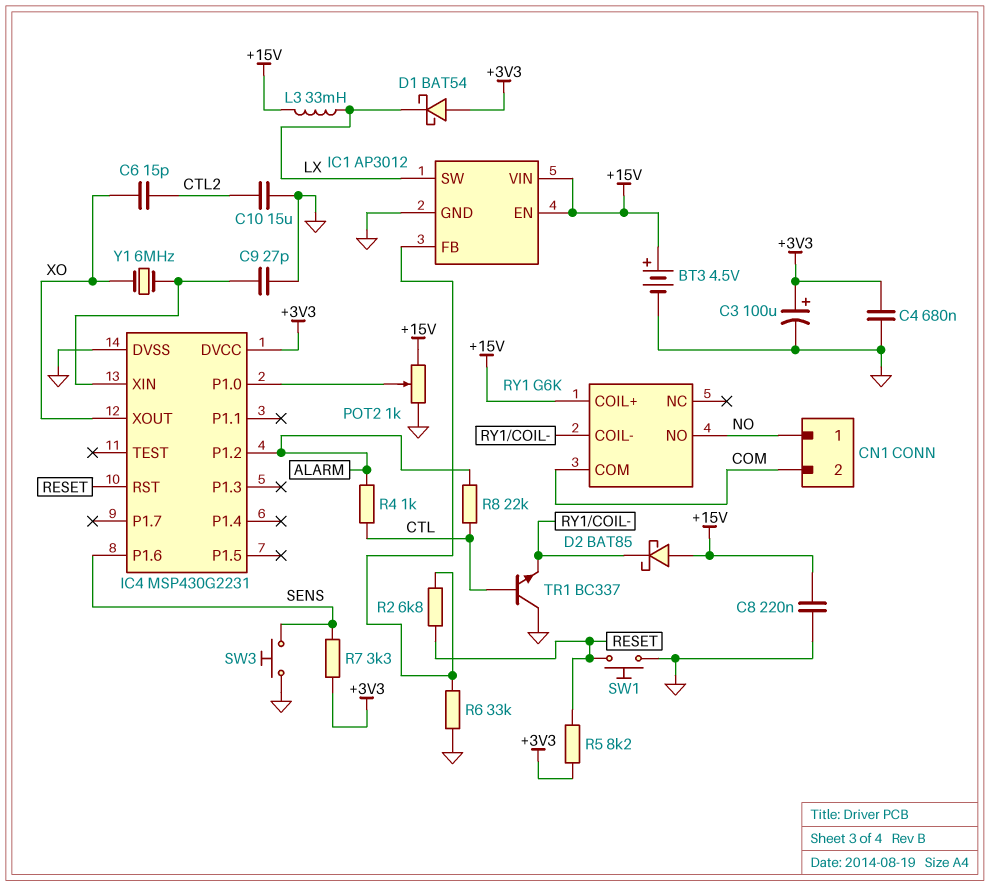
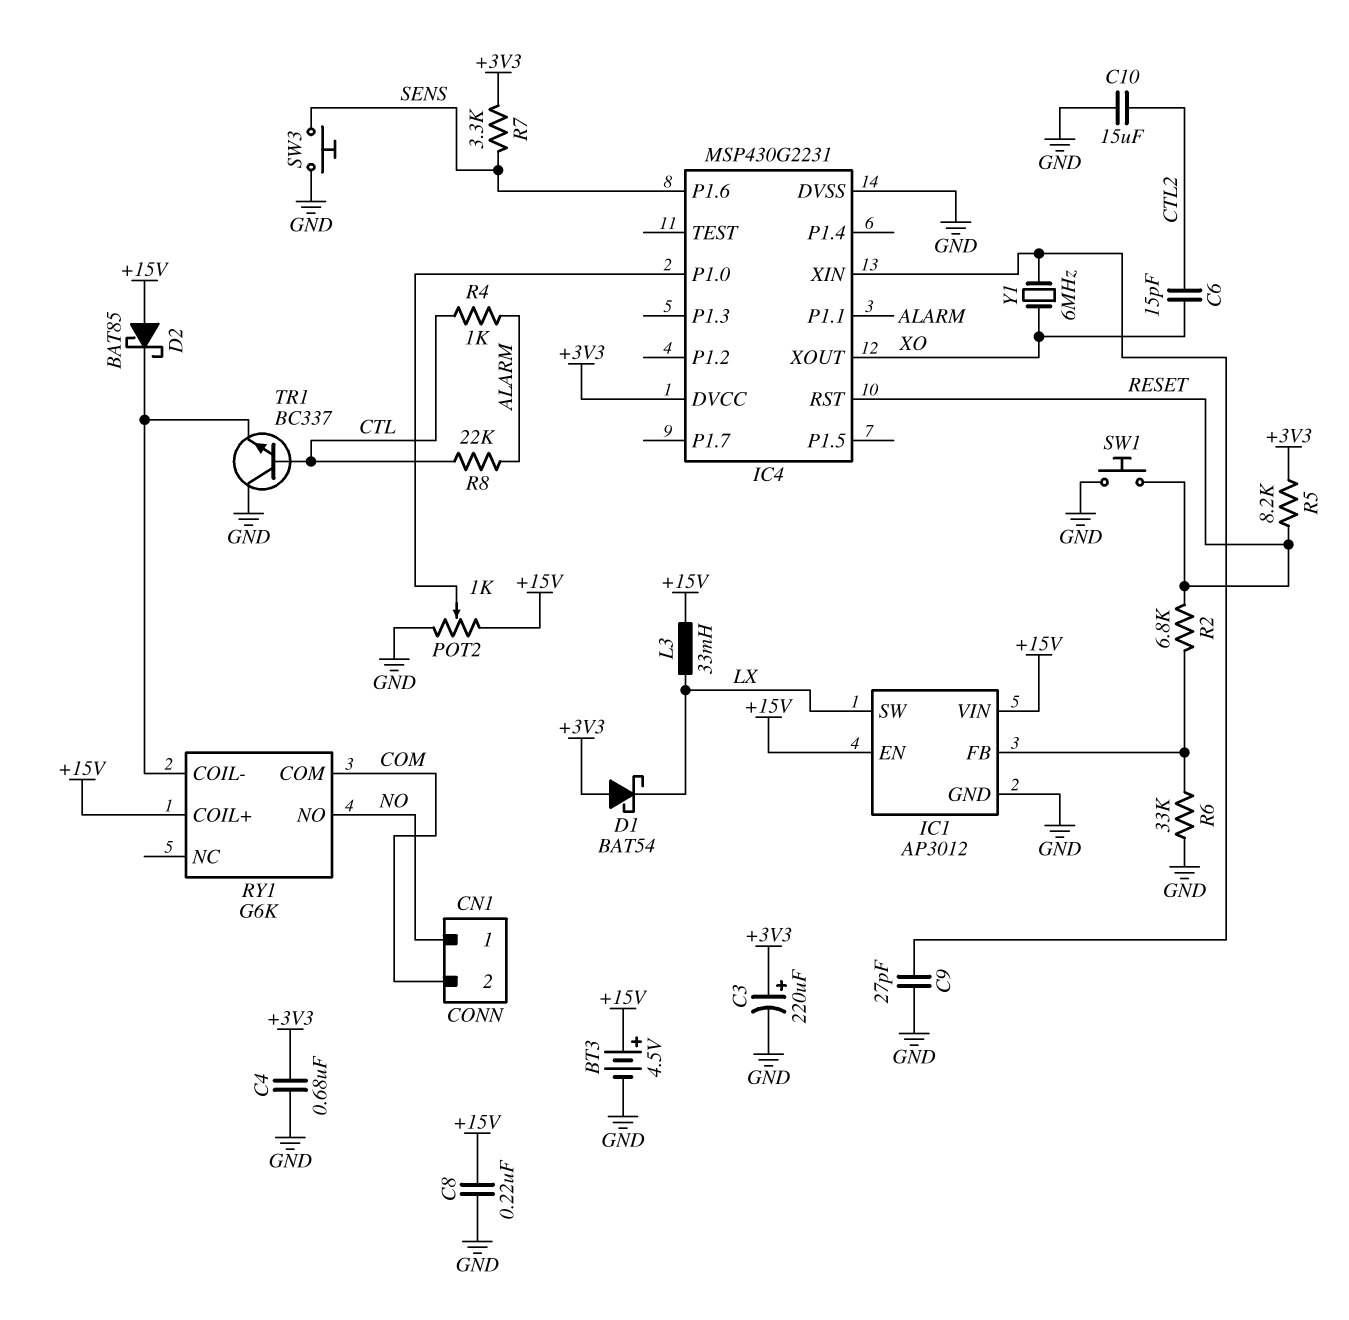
C3: 100uF (plus +3V3, minus GND) -> 220uF (plus +3V3, minus GND)
IC4 pin P1.1: none -> ALARM
IC4 pin P1.2: ALARM -> none

